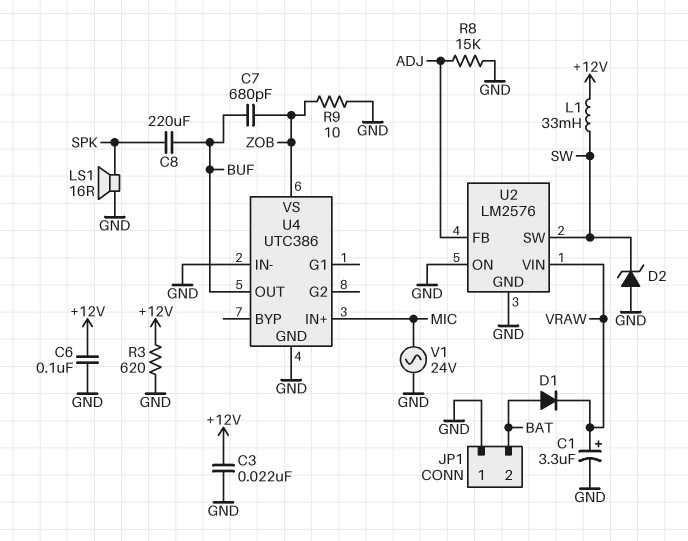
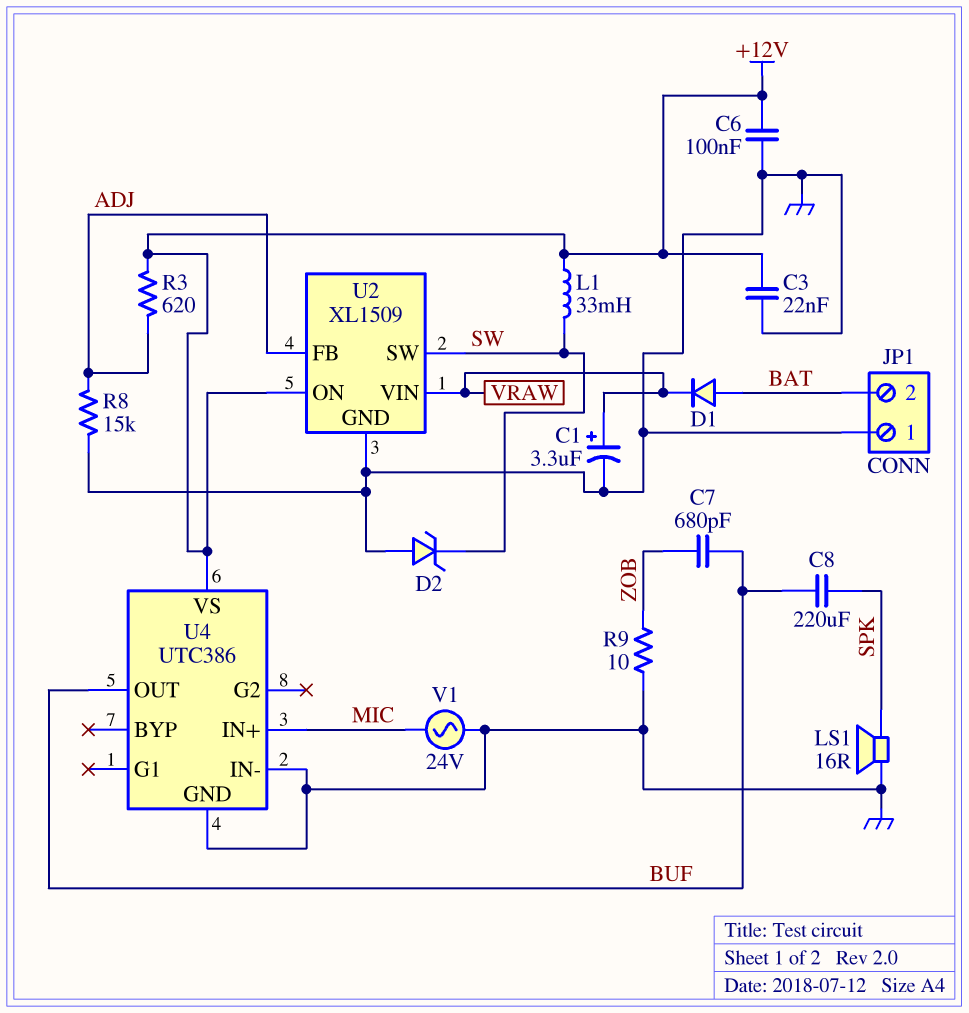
R3: 620 (+12V, GND) -> 620 (+12V, ADJ)
U2: LM2576 -> XL1509
U2 pin ON: GND -> +12V
U4 pin VS: ZOB -> +12V

